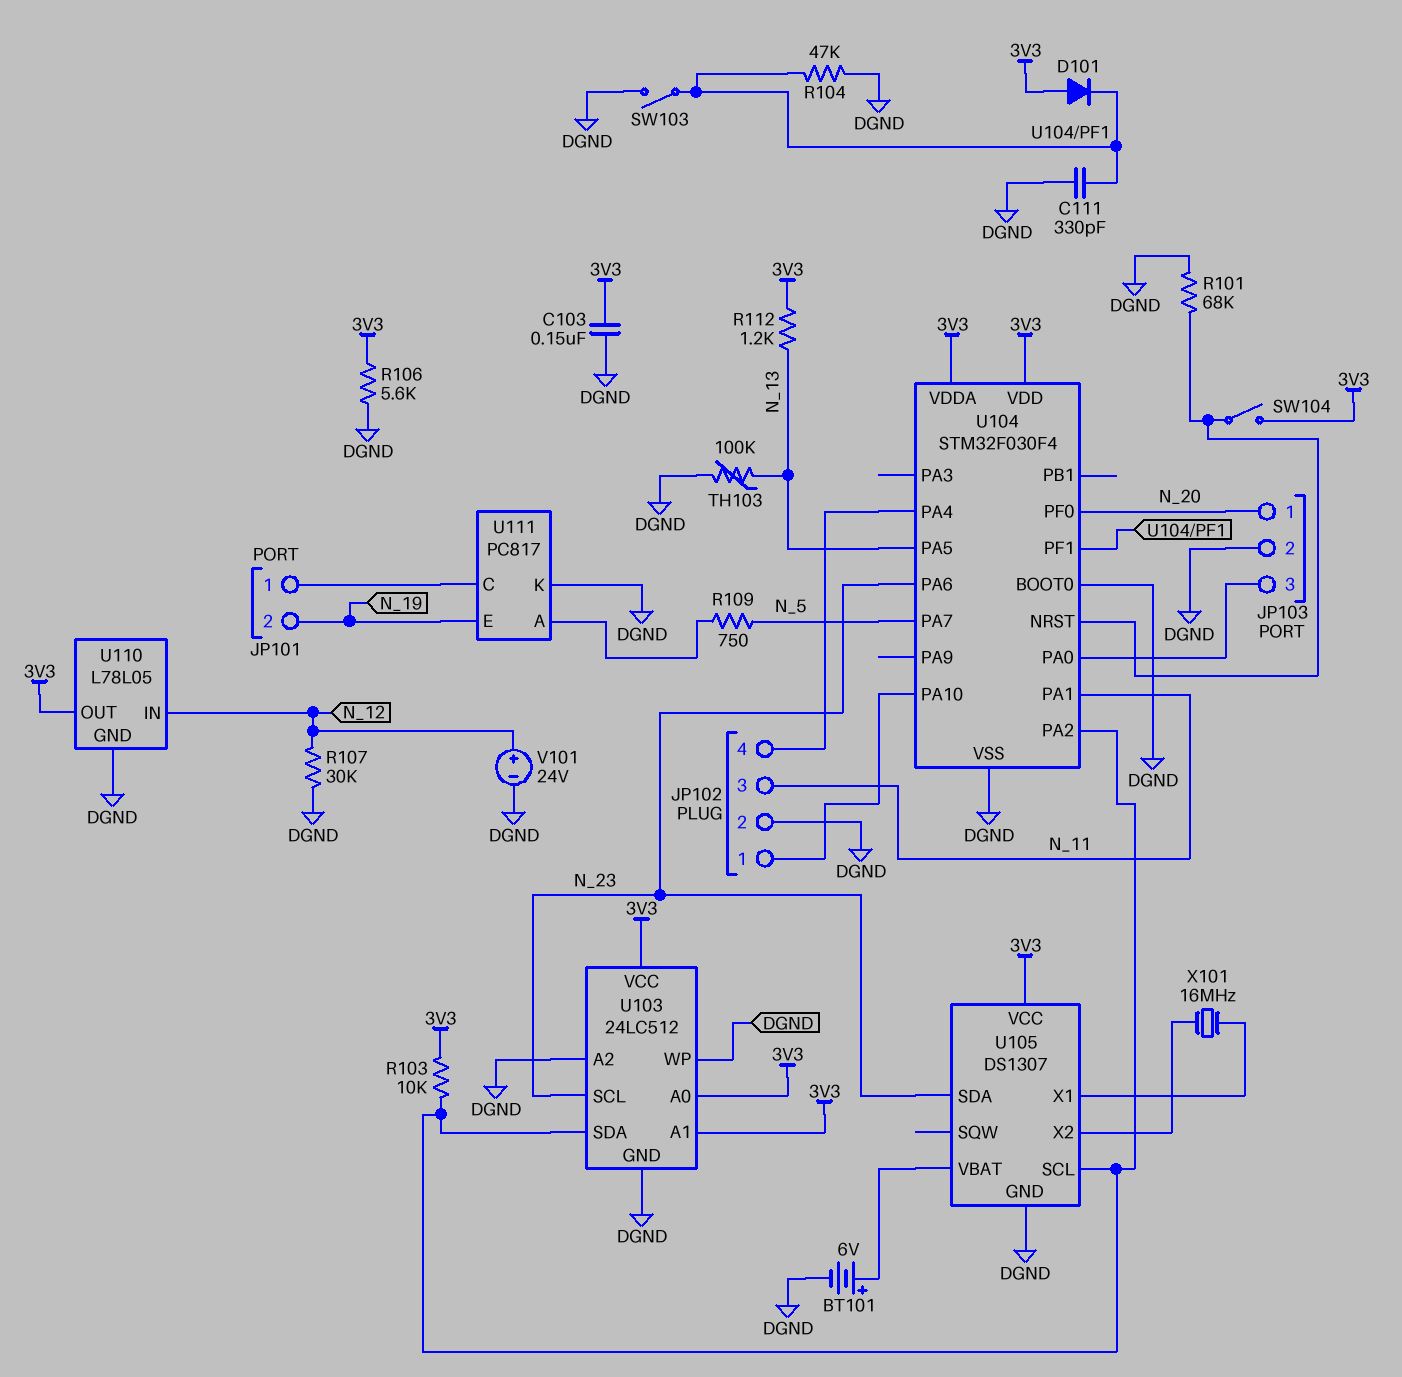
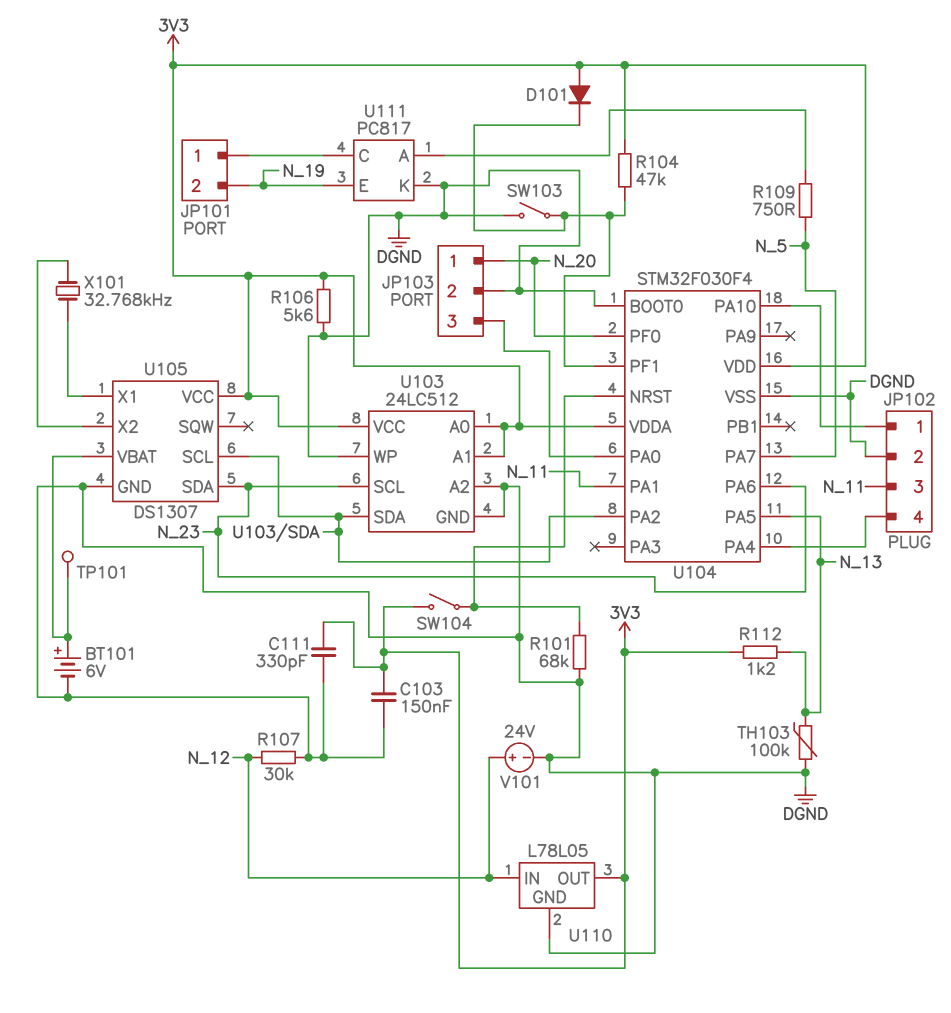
C111: 330pF (DGND, U104/PF1) -> 330pF (3V3, DGND)
R103: 10k (3V3, U103/SDA) -> none
R104: 47k (DGND, U104/PF1) -> 47k (3V3, U104/PF1)
TP101: none -> test point (U105/VBAT)
X101: 16MHz (U105/X1, U105/X2) -> 32.768kHz (U105/X1, U105/X2)

